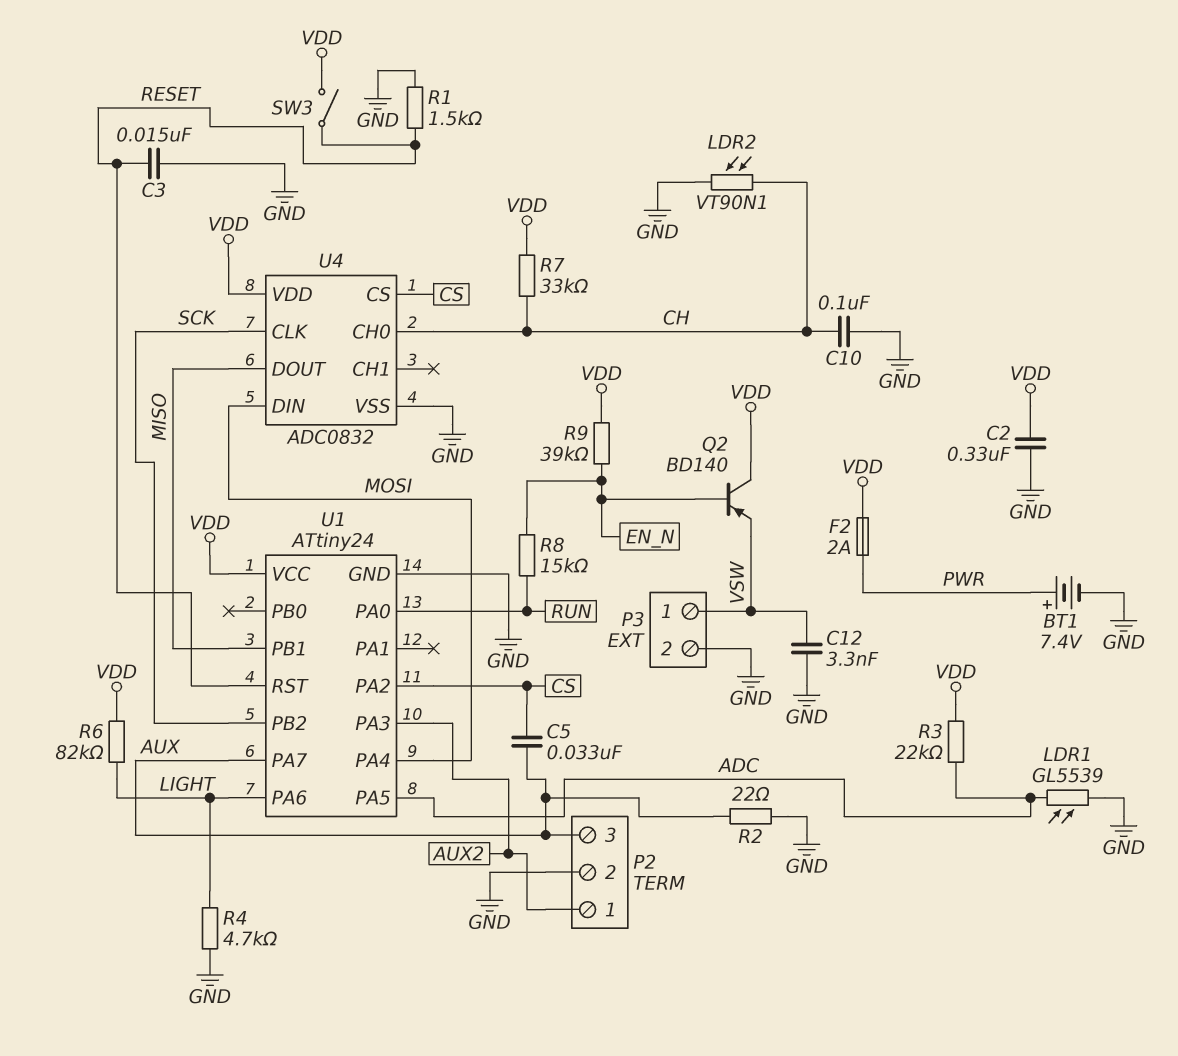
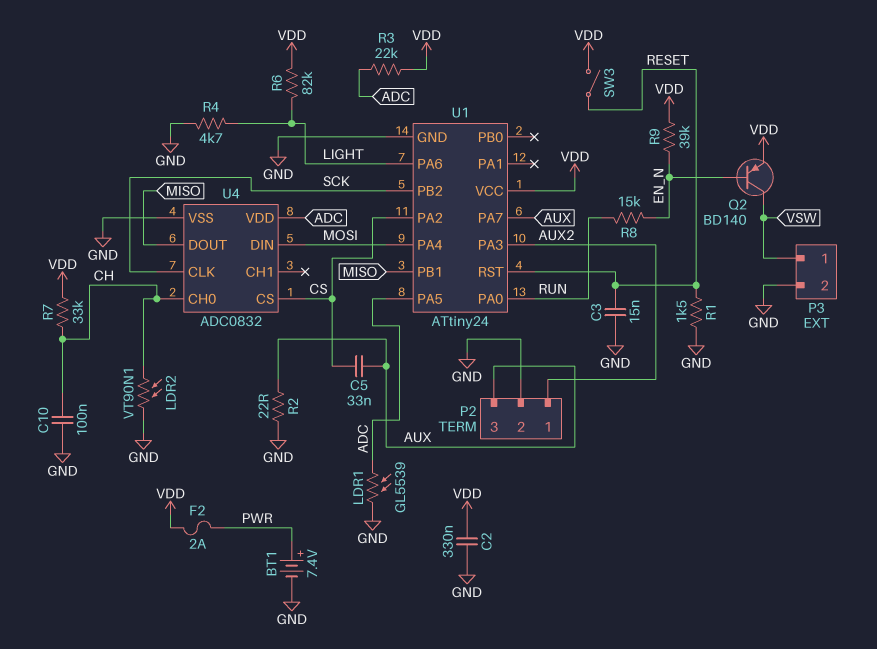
C12: 3.3nF (GND, VSW) -> none
Q2: PNP BD140 (B EN_N, C VDD, E VSW) -> PNP BD140 (B EN_N, C VSW, E VDD)
U4 pin VDD: VDD -> ADC

